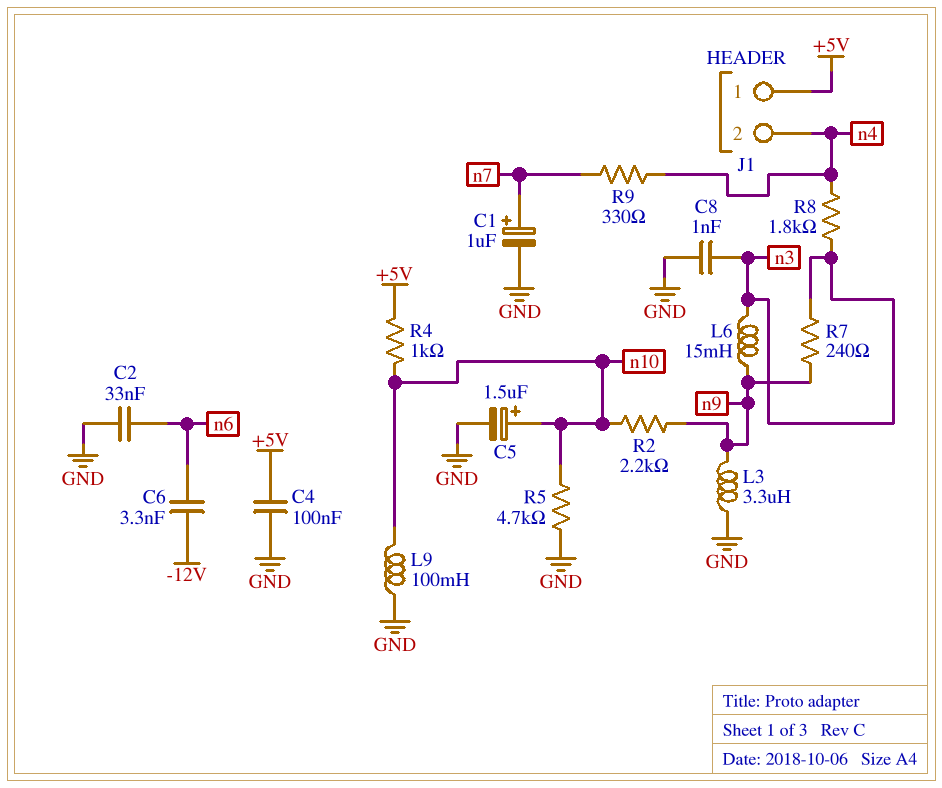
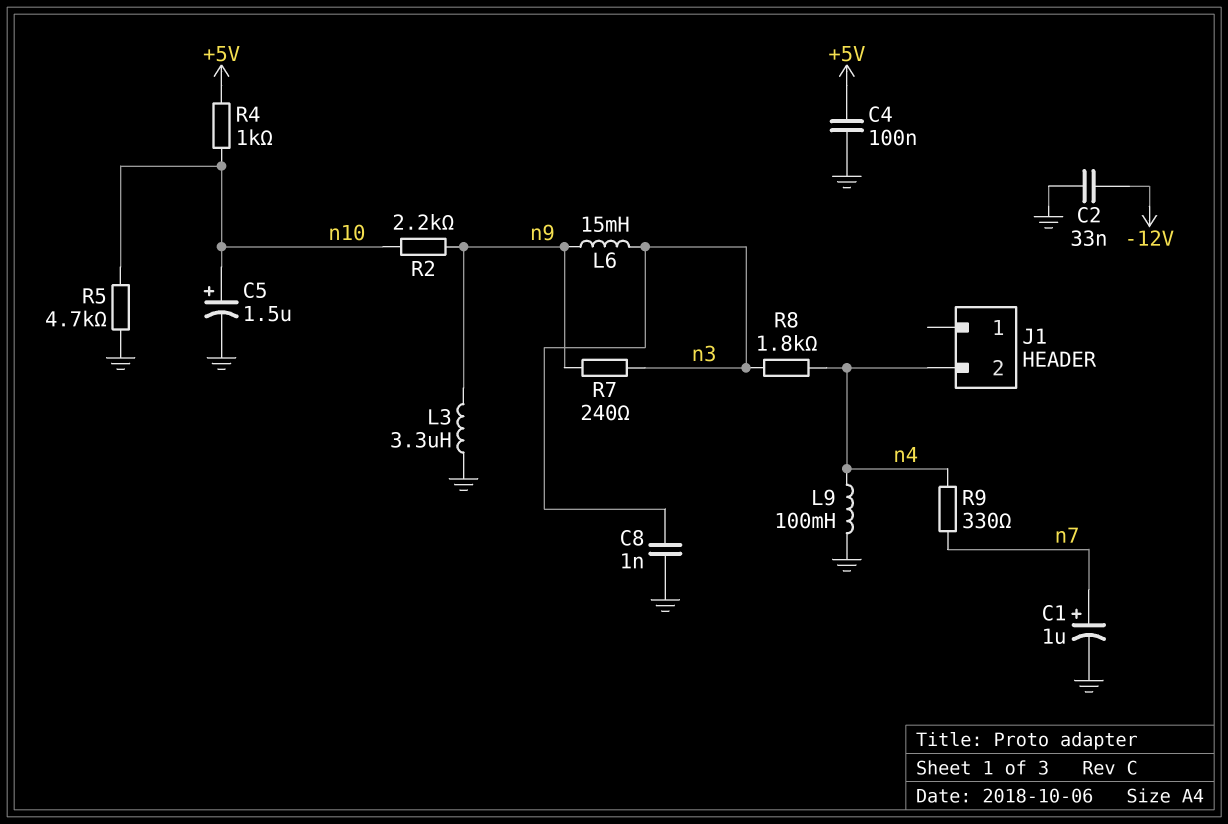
C2: 33nF (GND, n6) -> 33nF (-12V, GND)
C6: 3.3nF (-12V, n6) -> none
J1 pin 1: +5V -> none
L9: 100mH (GND, n10) -> 100mH (GND, n4)

